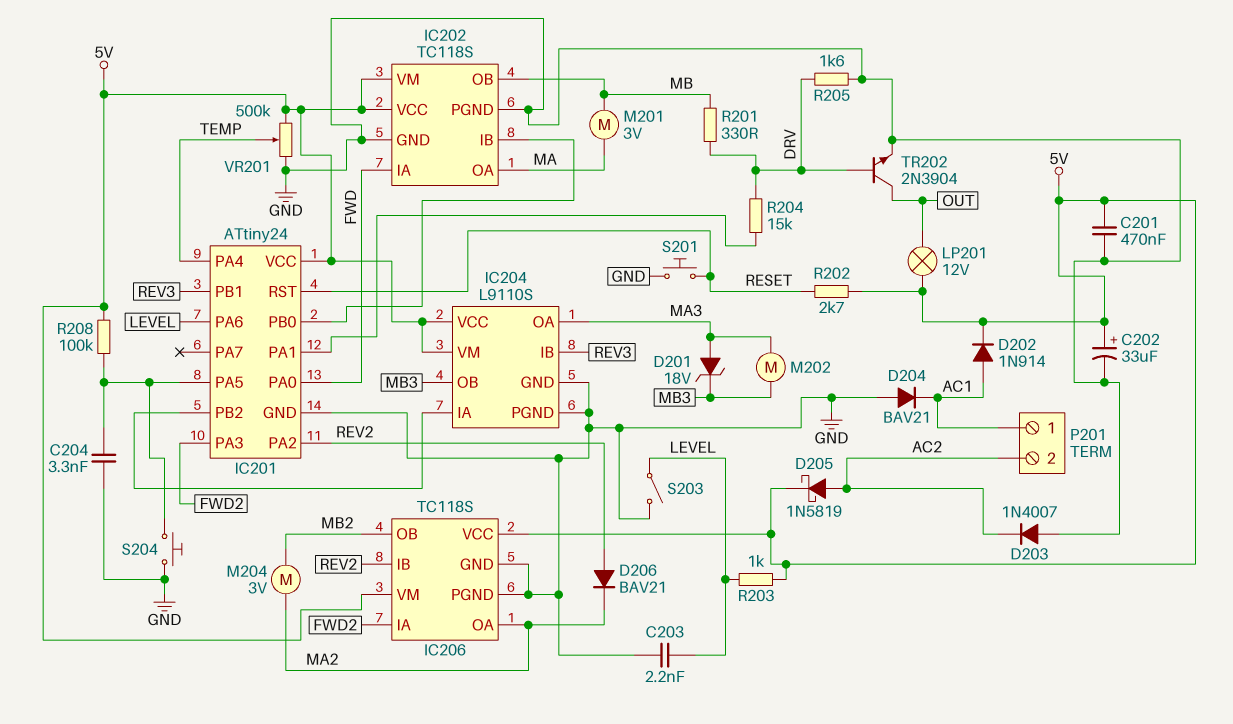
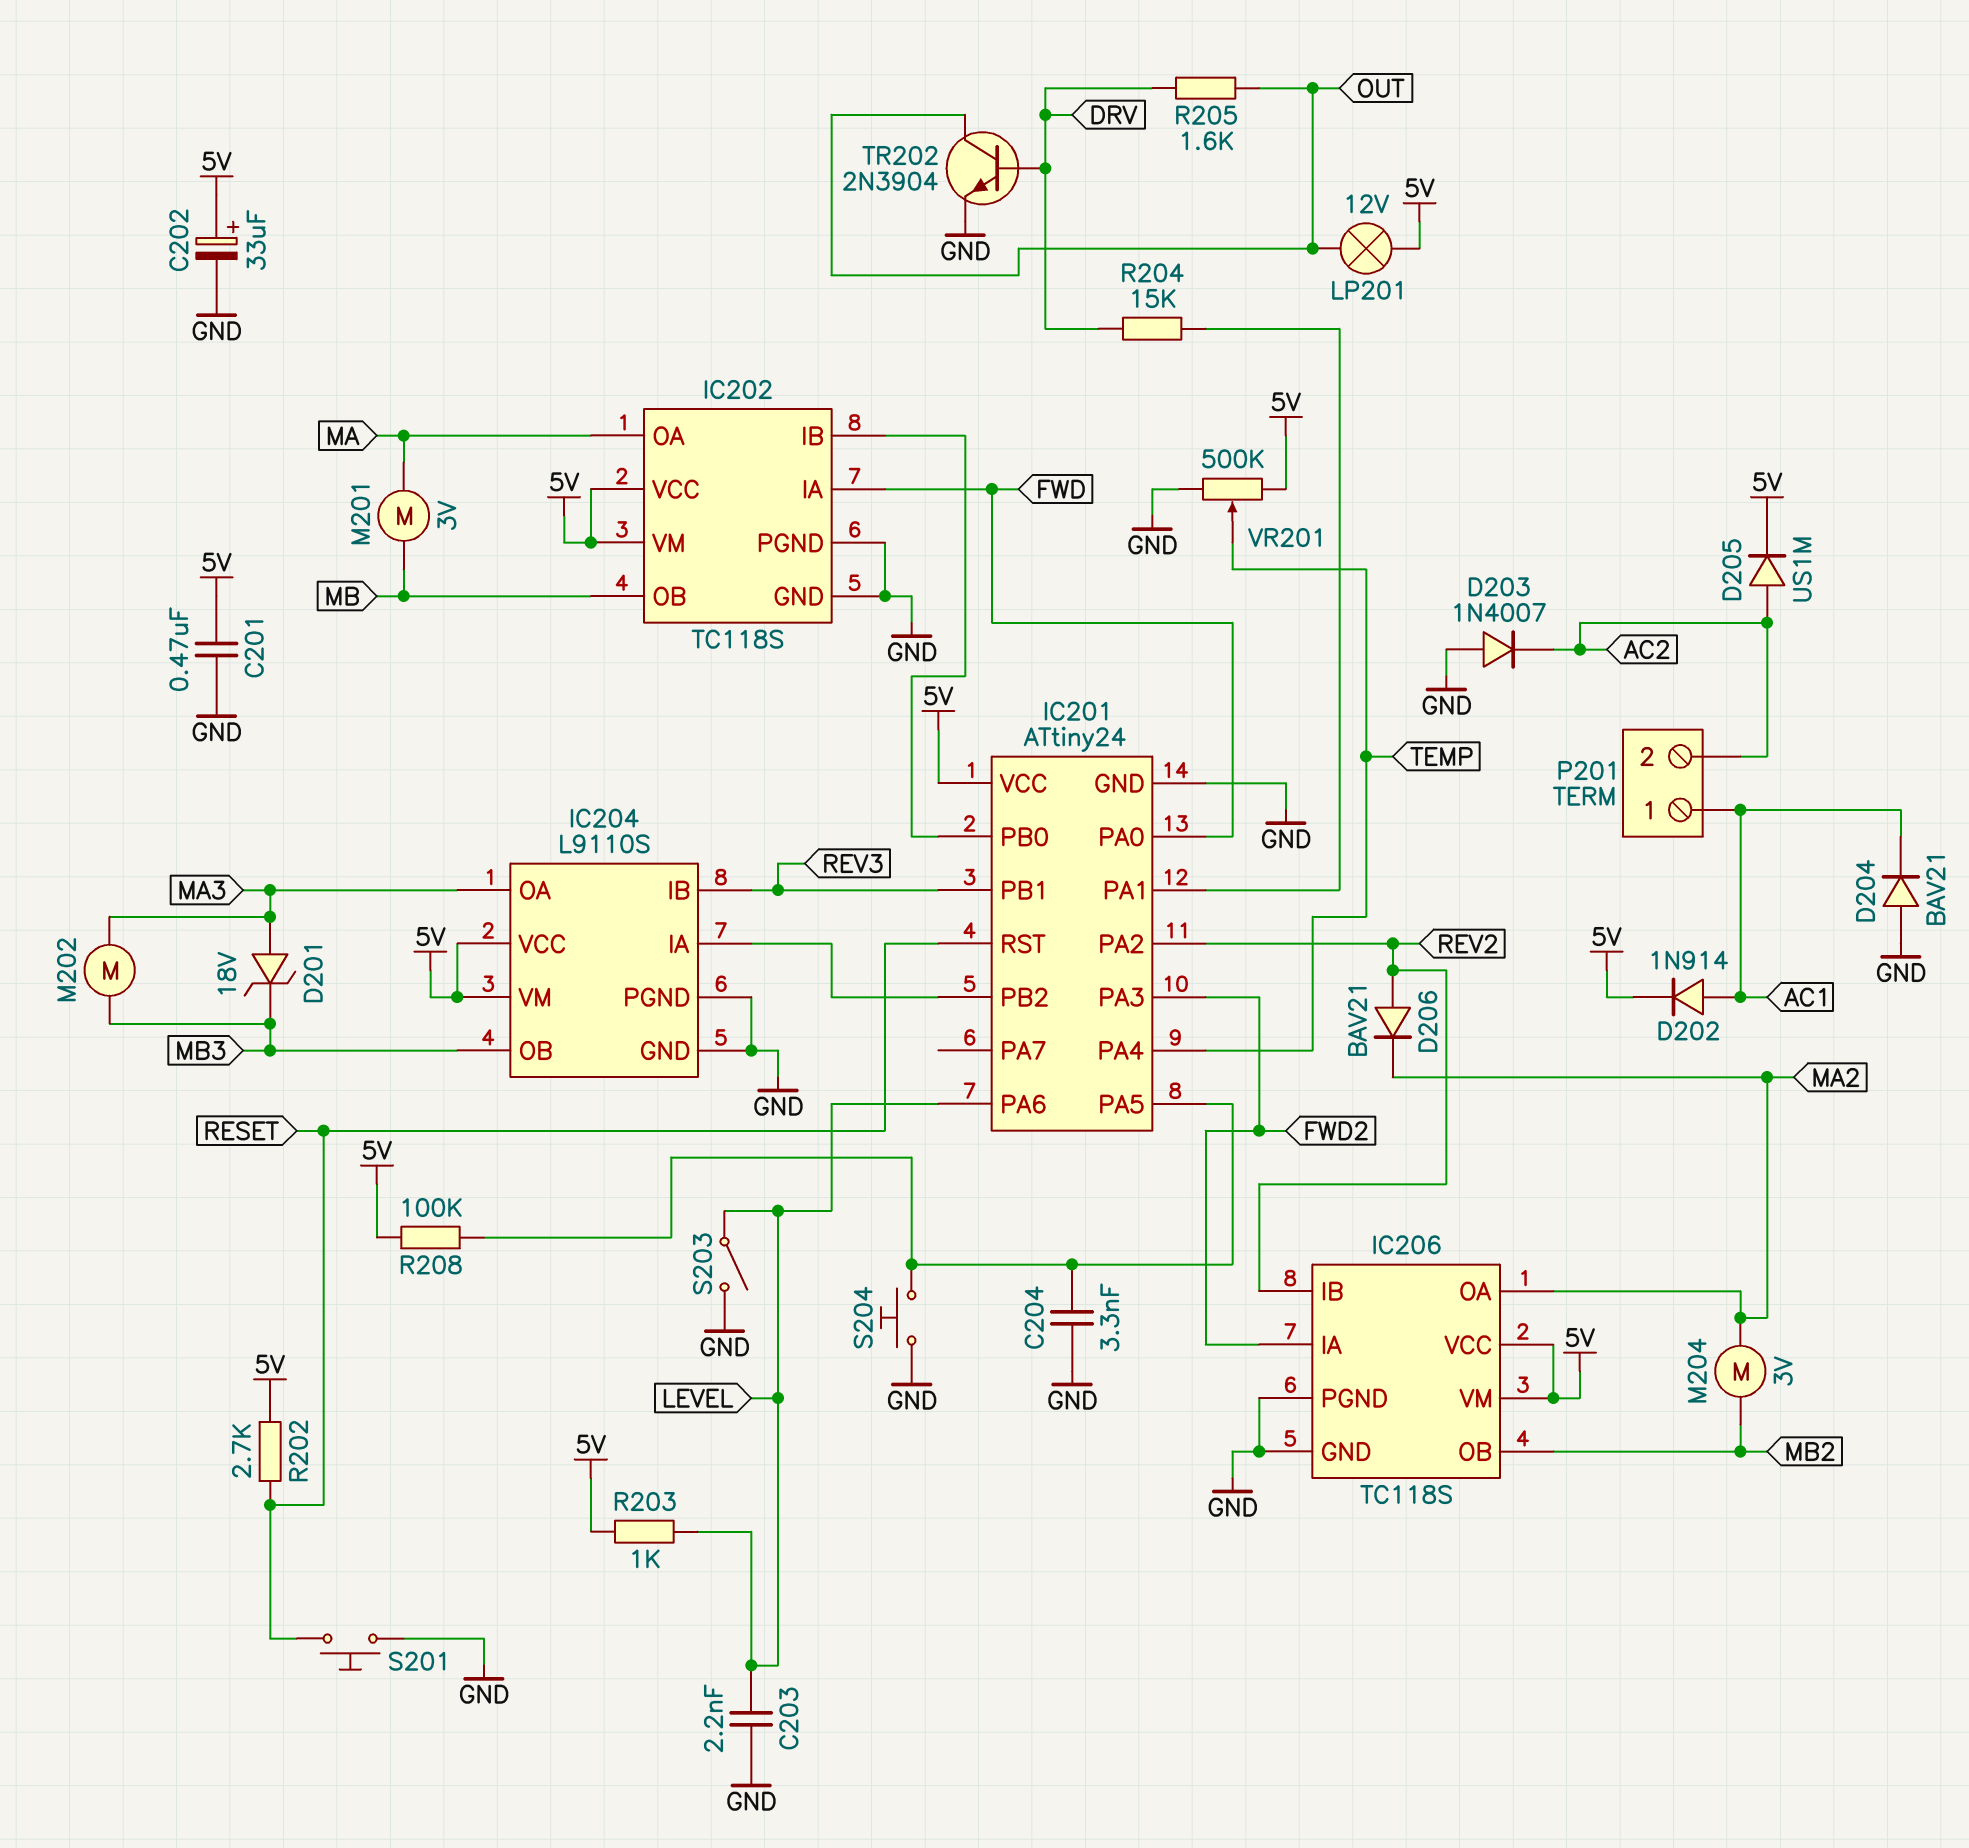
D205: schottky 1N5819 (A AC2, K 5V) -> diode US1M (A AC2, K 5V)
R201: 330 (DRV, MB) -> none
R205: 1.6k (DRV, GND) -> 1.6k (DRV, OUT)

